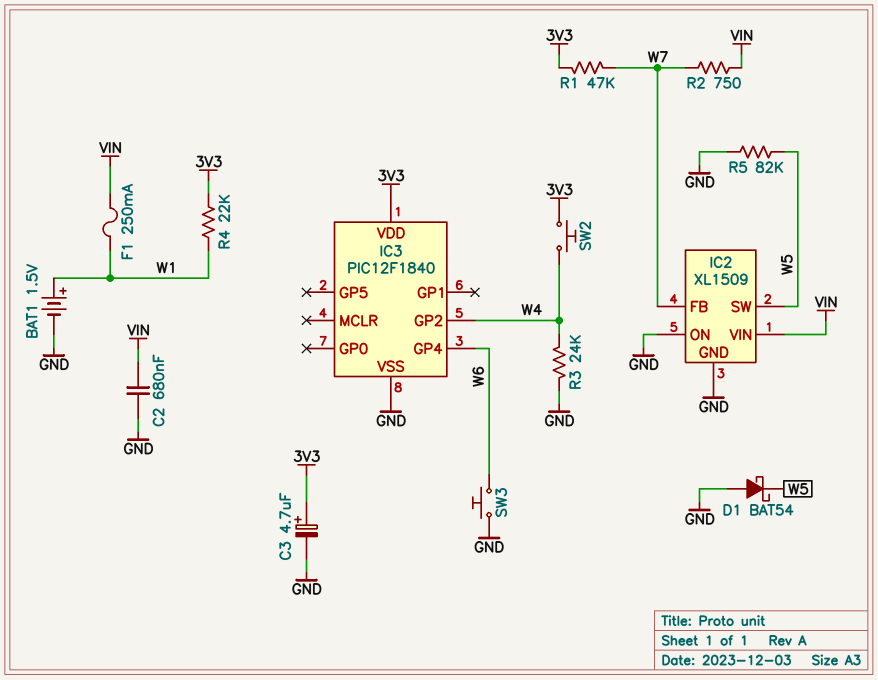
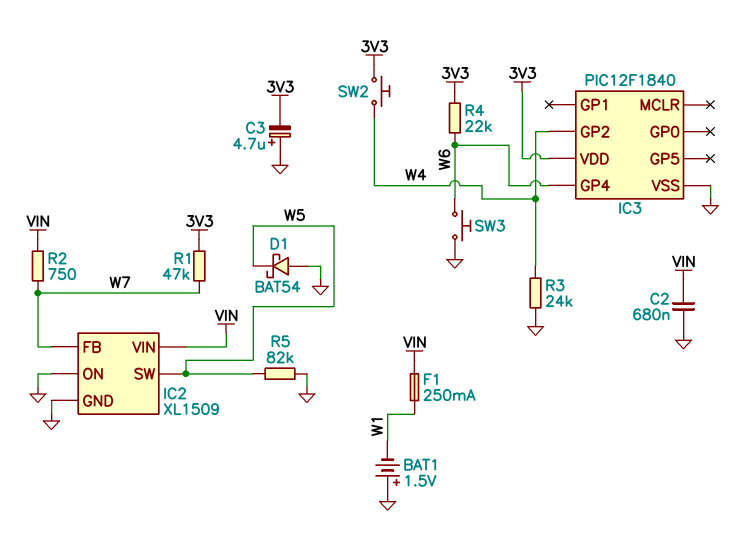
BAT1: 1.5V (plus W1, minus GND) -> 1.5V (plus GND, minus W1)
C3: 4.7uF (plus 3V3, minus GND) -> 4.7uF (plus GND, minus 3V3)
R4: 22k (3V3, W1) -> 22k (3V3, W6)

